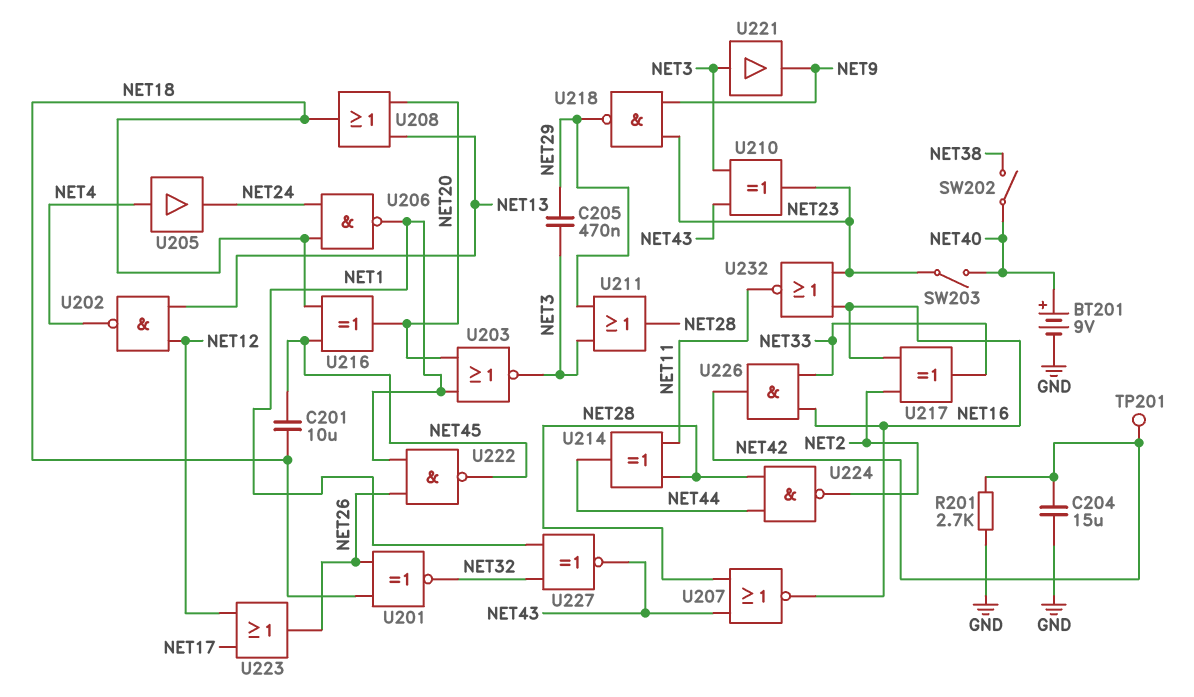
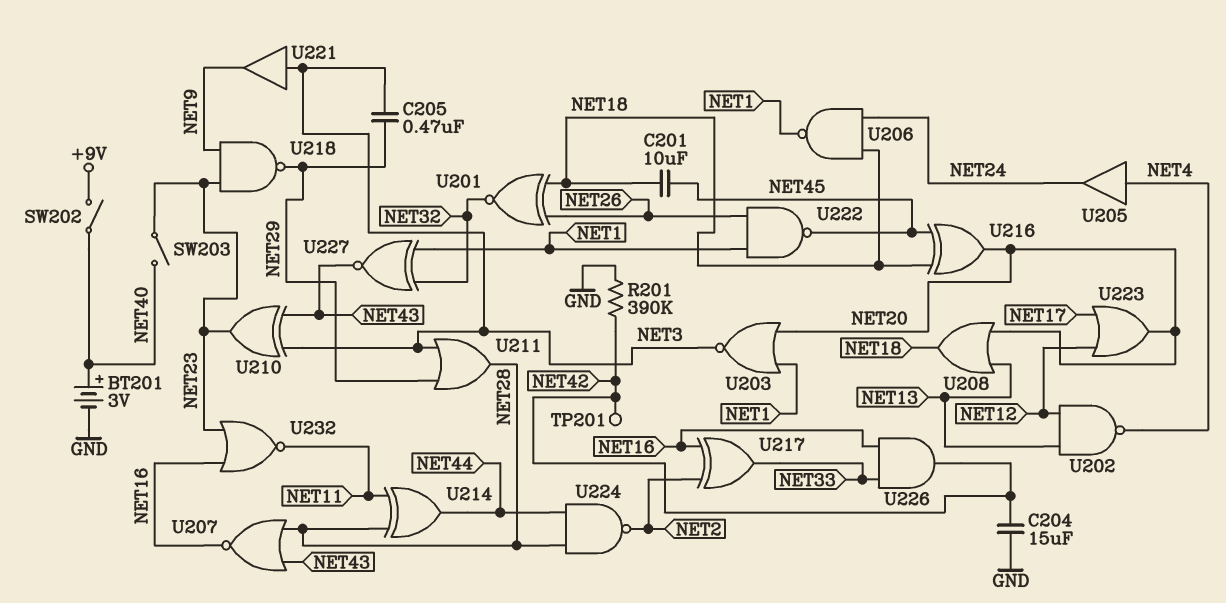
BT201: 9V (plus NET40, minus GND) -> 3V (plus NET40, minus GND)
R201: 2.7k (GND, NET42) -> 390k (GND, NET42)
SW202: switch (NET38, NET40) -> switch (+9V, NET40)
U223: OR (in NET12, in NET17, out NET26) -> OR (in NET12, in NET17, out NET20)

